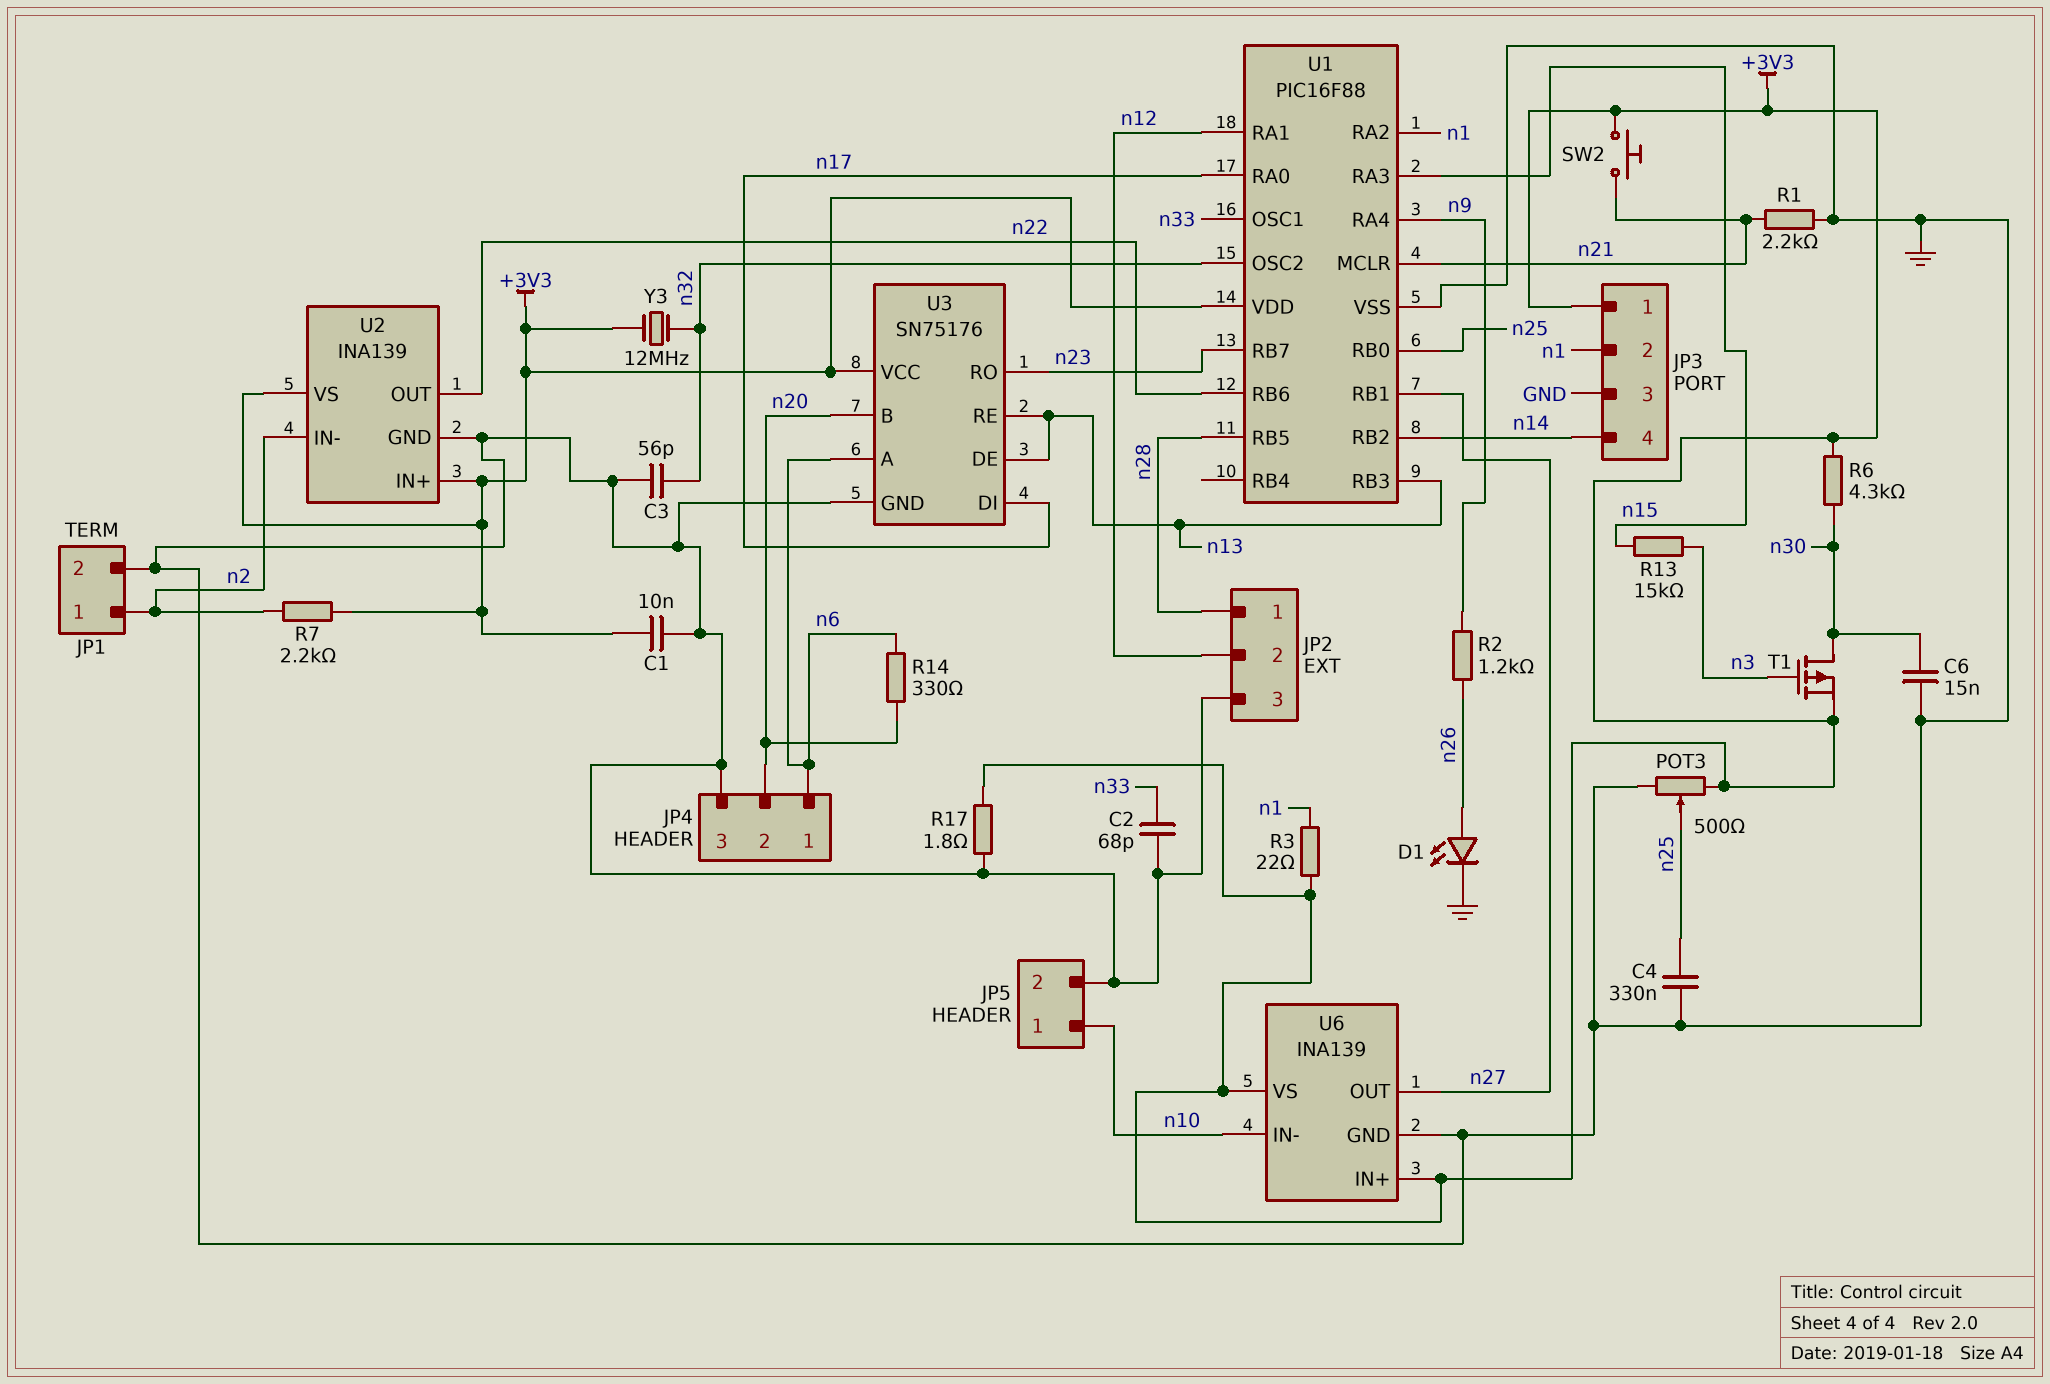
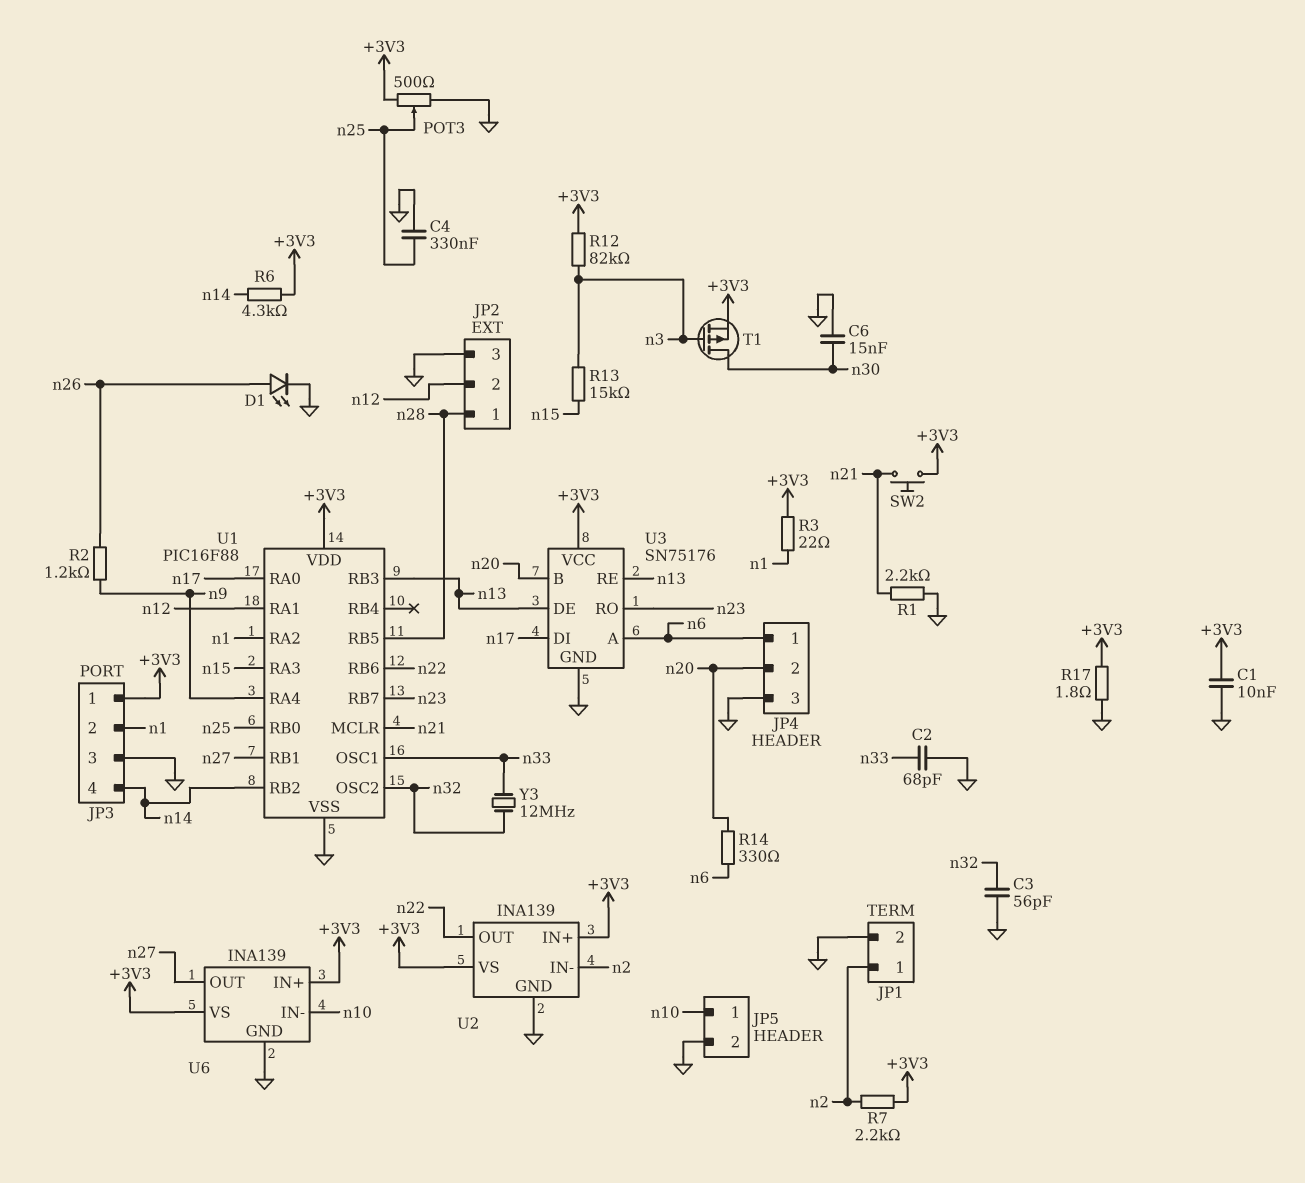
R6: 4.3k (+3V3, n30) -> 4.3k (+3V3, n14)
R12: none -> 82k (+3V3, n3)
Y3: 12MHz (+3V3, n32) -> 12MHz (n32, n33)

